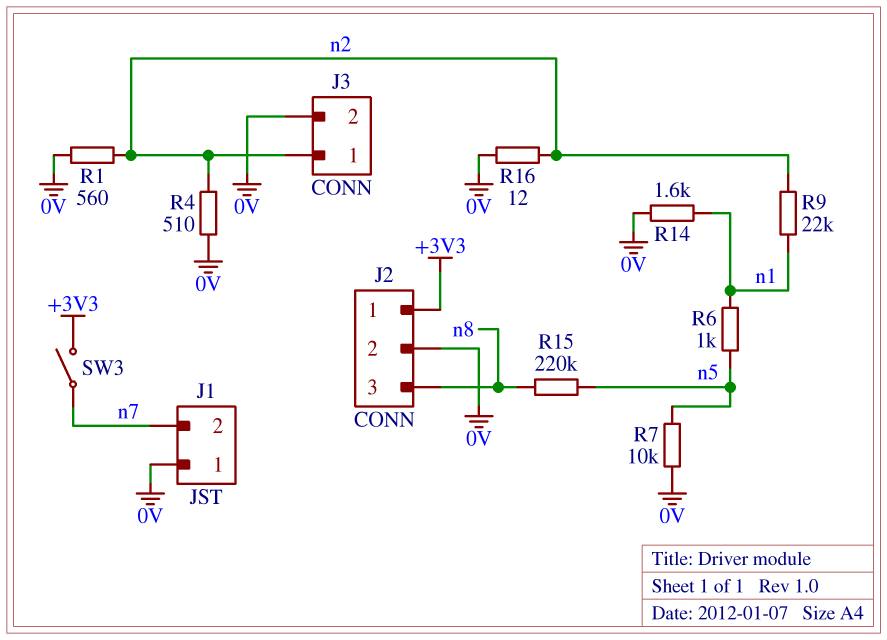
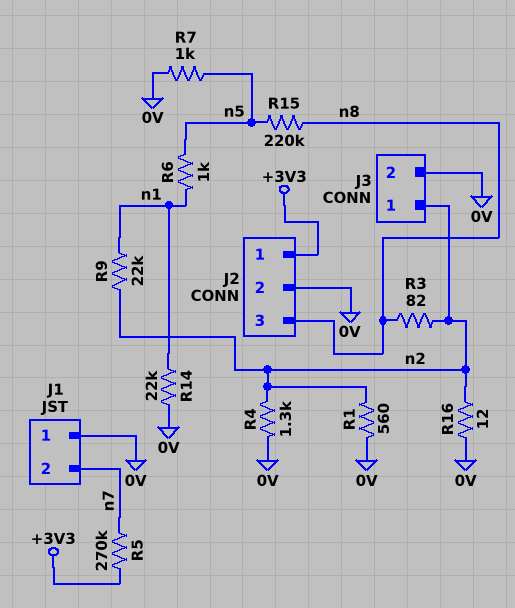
R3: none -> 82 (n2, n8)
R4: 510 (0V, n2) -> 1.3k (0V, n2)
R5: none -> 270k (+3V3, n7)
R7: 10k (0V, n5) -> 1k (0V, n5)
R14: 1.6k (0V, n1) -> 22k (0V, n1)
SW3: switch (+3V3, n7) -> none

